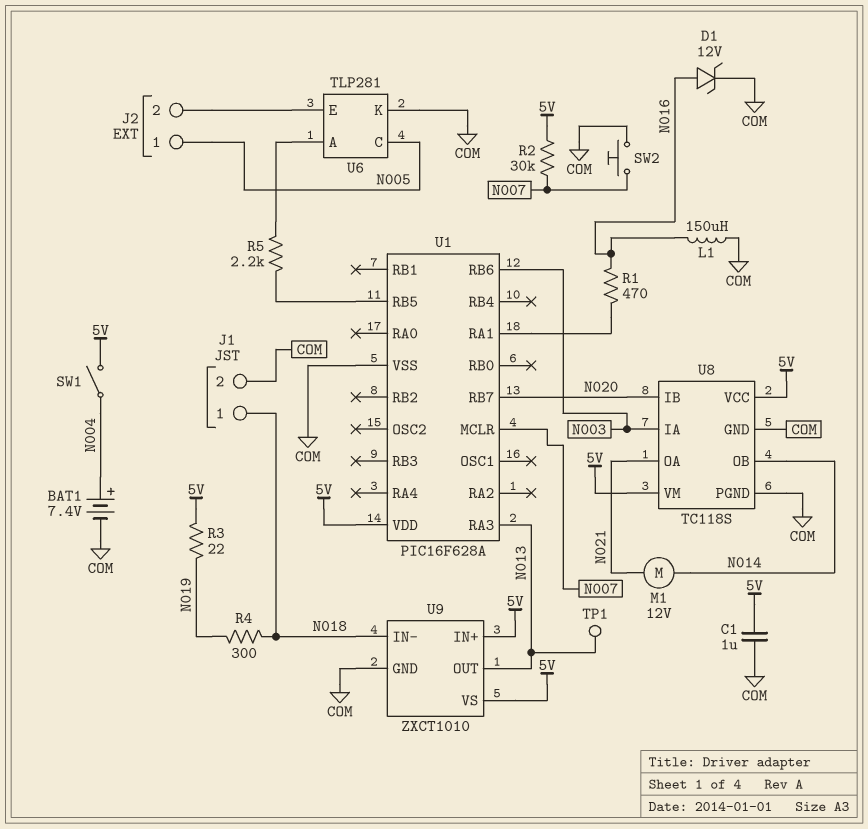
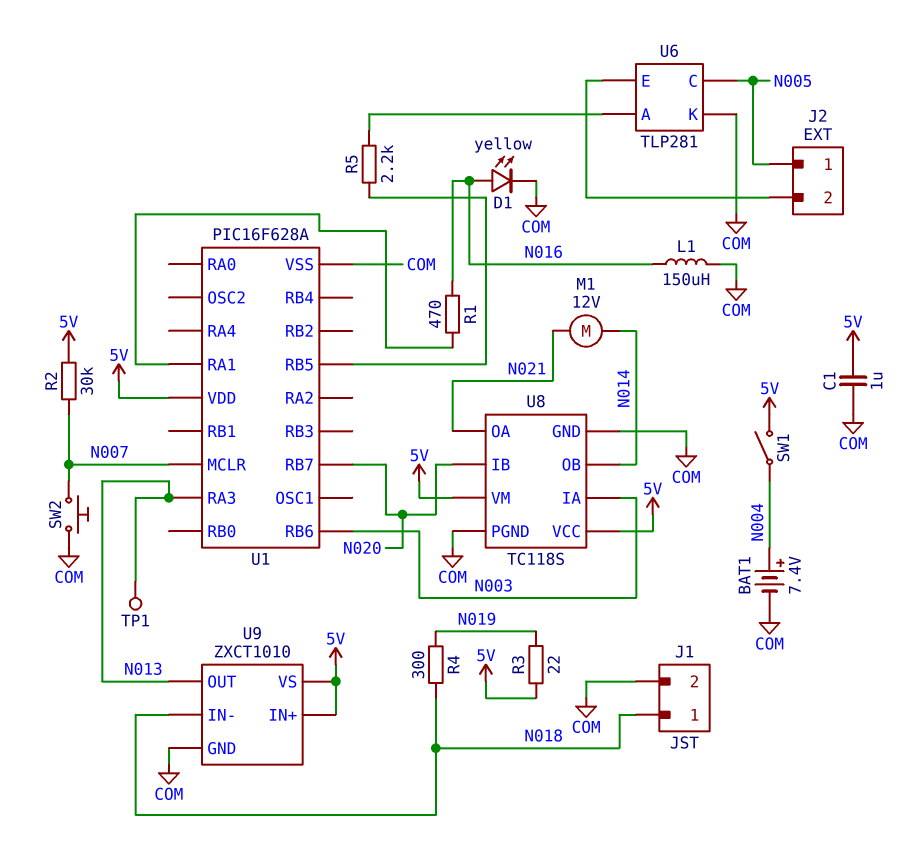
D1: zener 12V (A N016, K COM) -> LED yellow (A N016, K COM)

